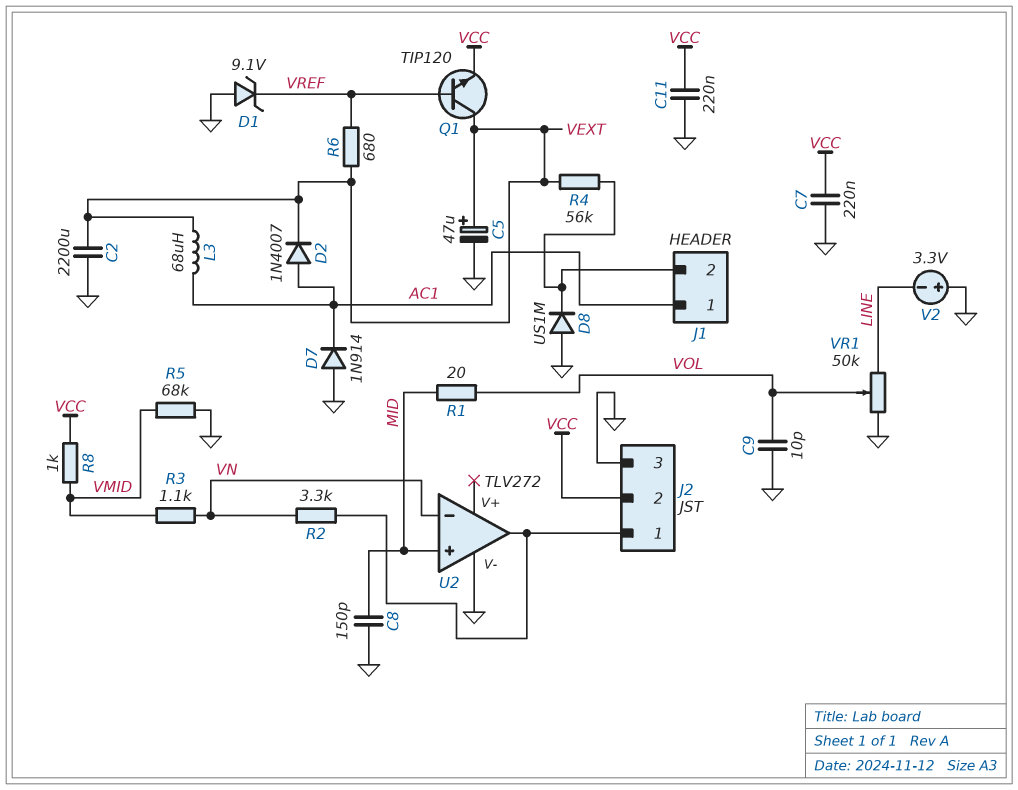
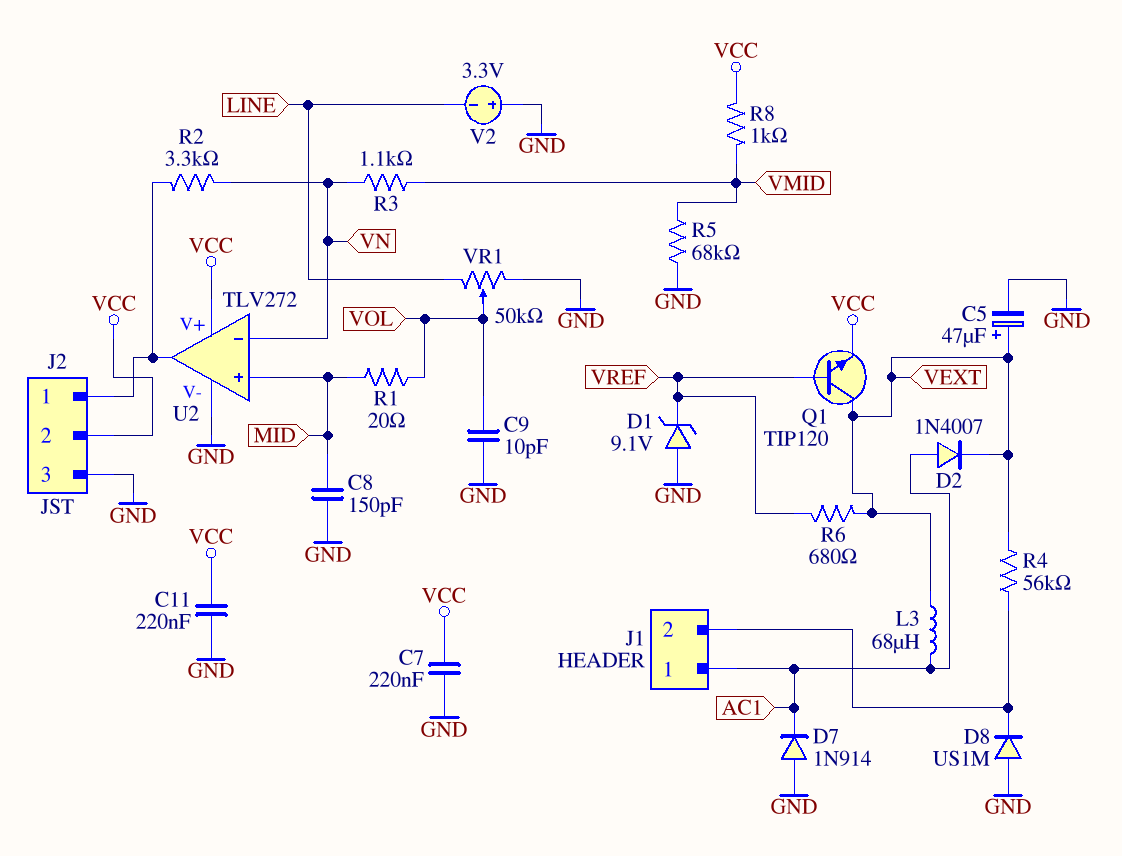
C2: 2200uF (GND, VEXT) -> none
U2 pin V+: none -> VCC

